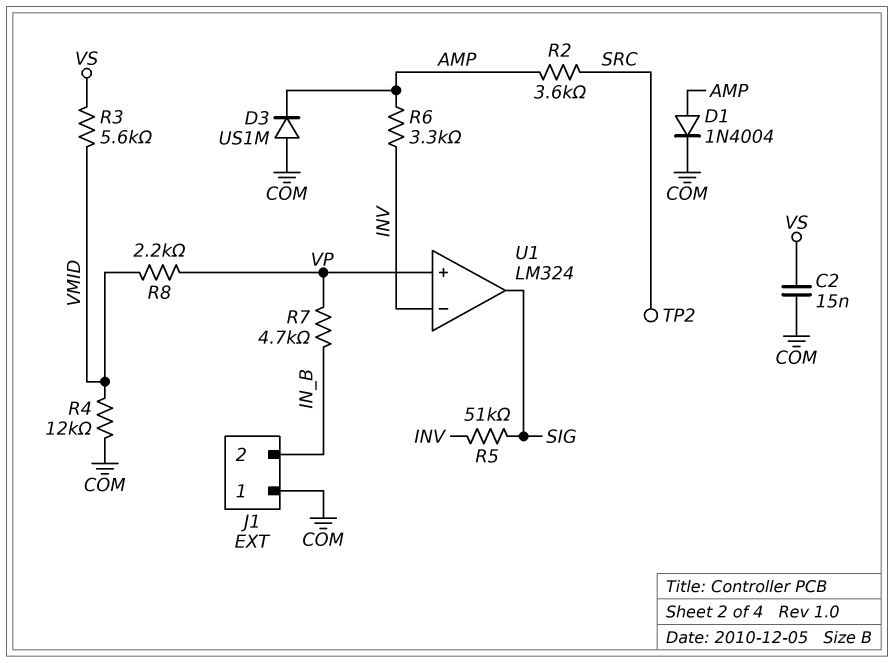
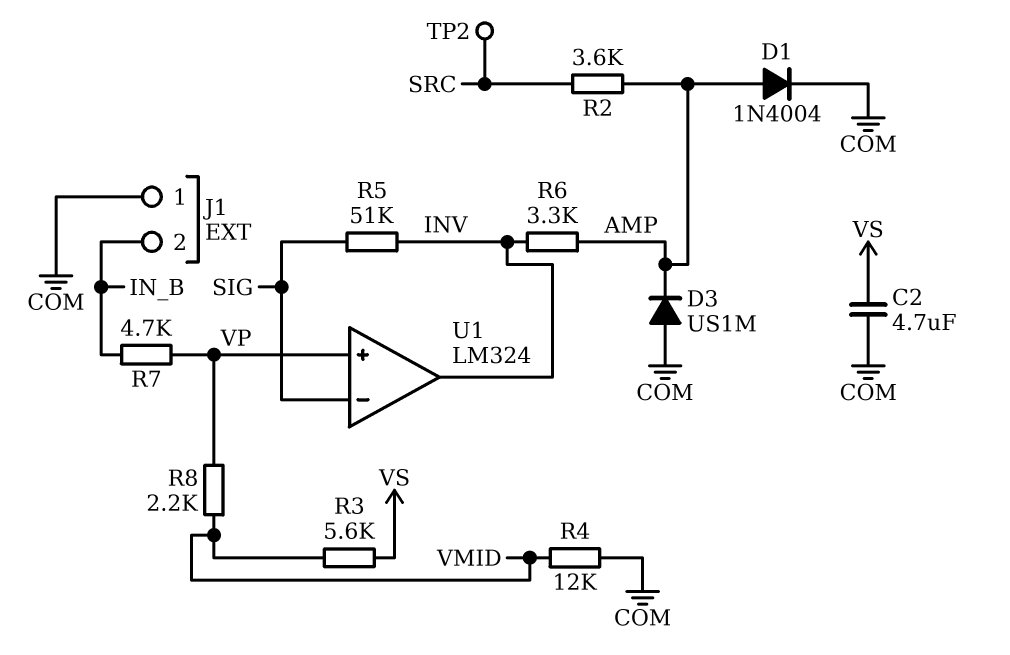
C2: 15nF (COM, VS) -> 4.7uF (COM, VS)
U1 pin in-: INV -> SIG
U1 pin out: SIG -> INV

